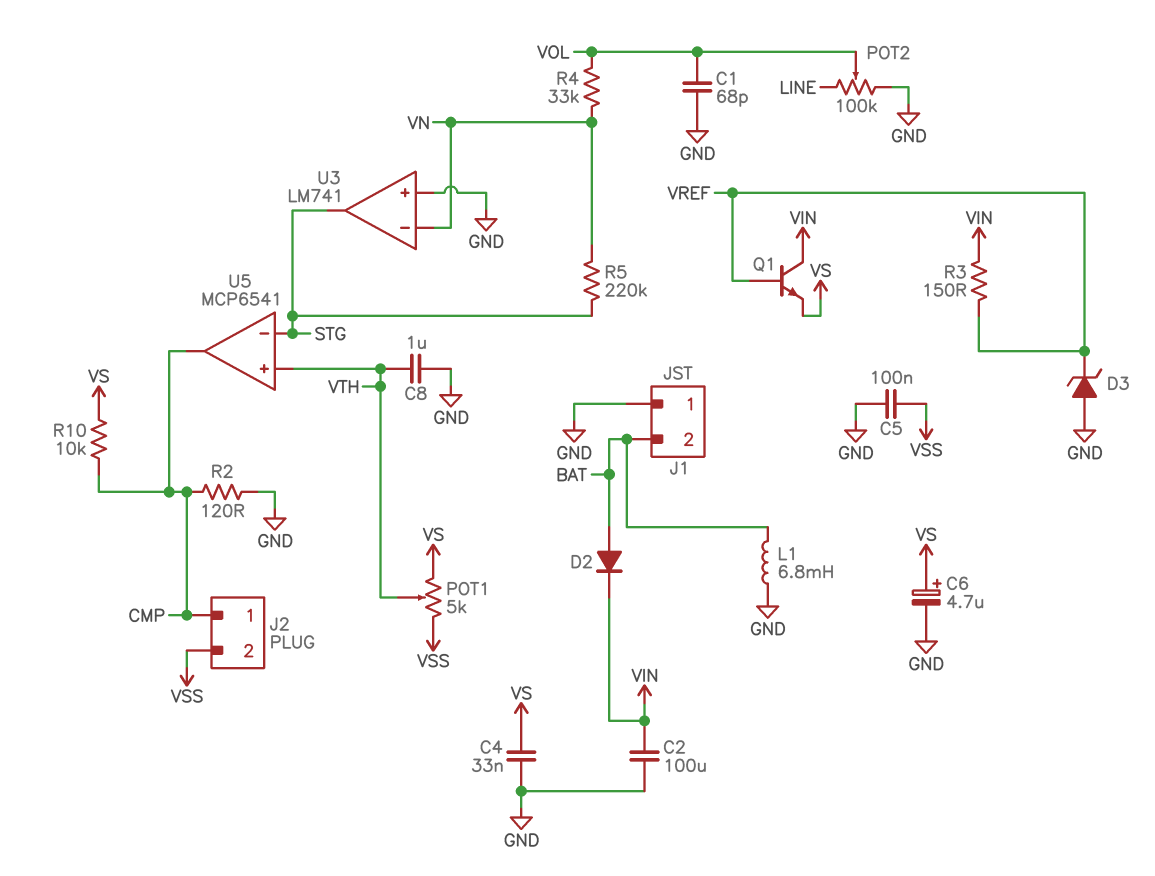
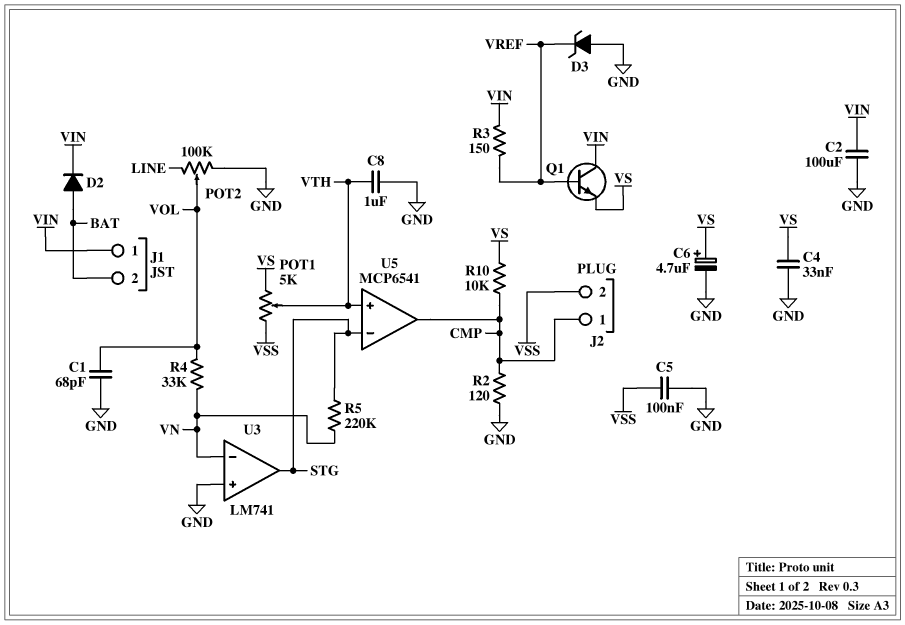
J1 pin 1: GND -> VIN
L1: 6.8mH (BAT, GND) -> none

